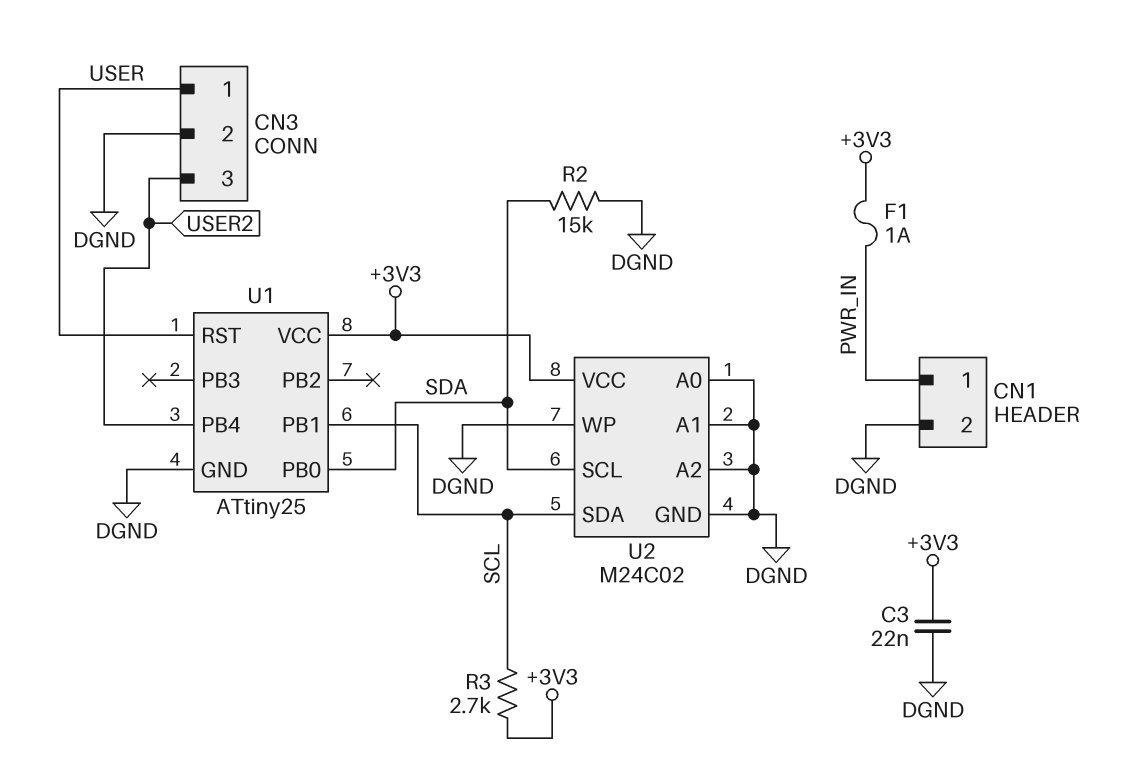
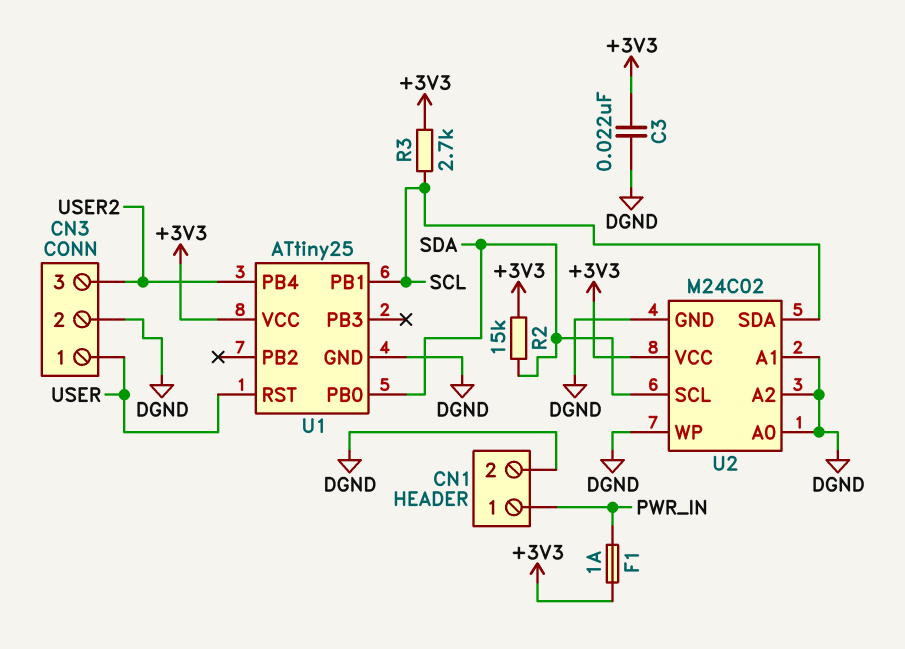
R2: 15k (DGND, SDA) -> 15k (+3V3, SDA)

